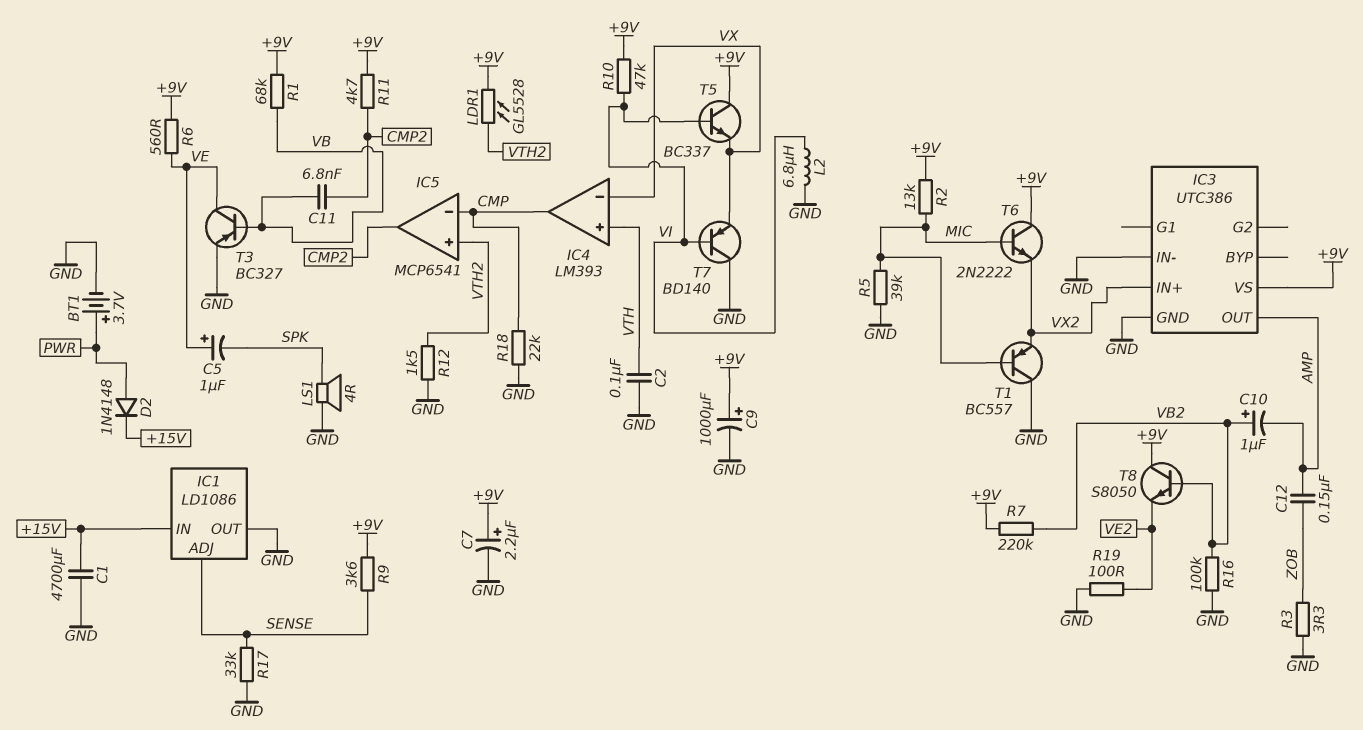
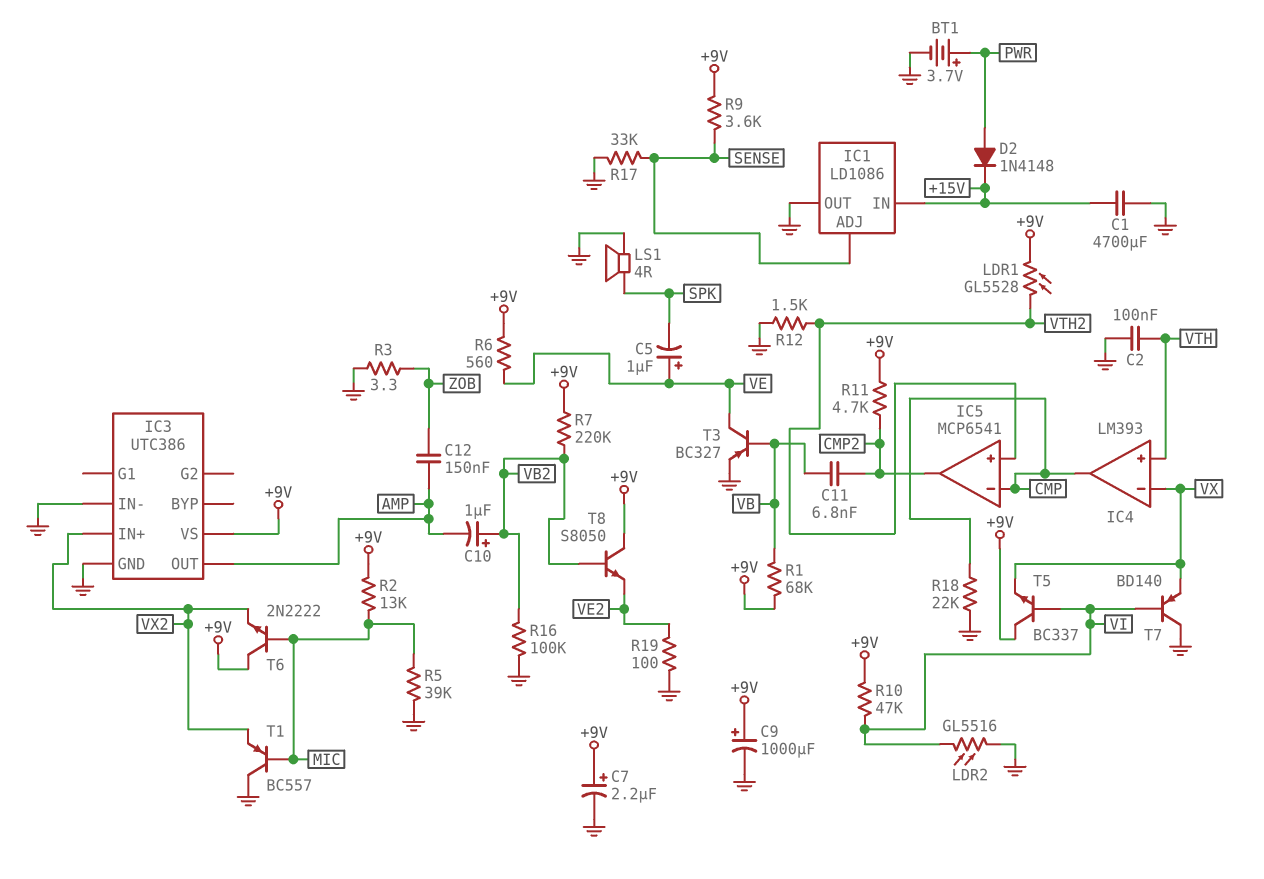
L2: 6.8uH (GND, VI) -> none
LDR2: none -> GL5516 (GND, VI)

